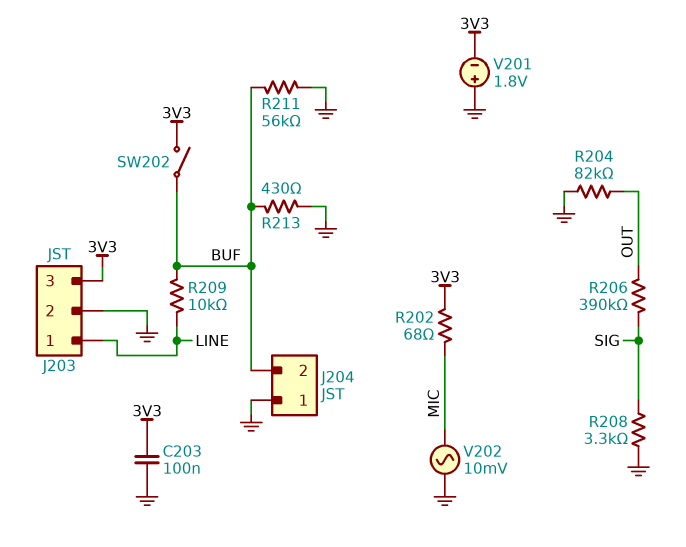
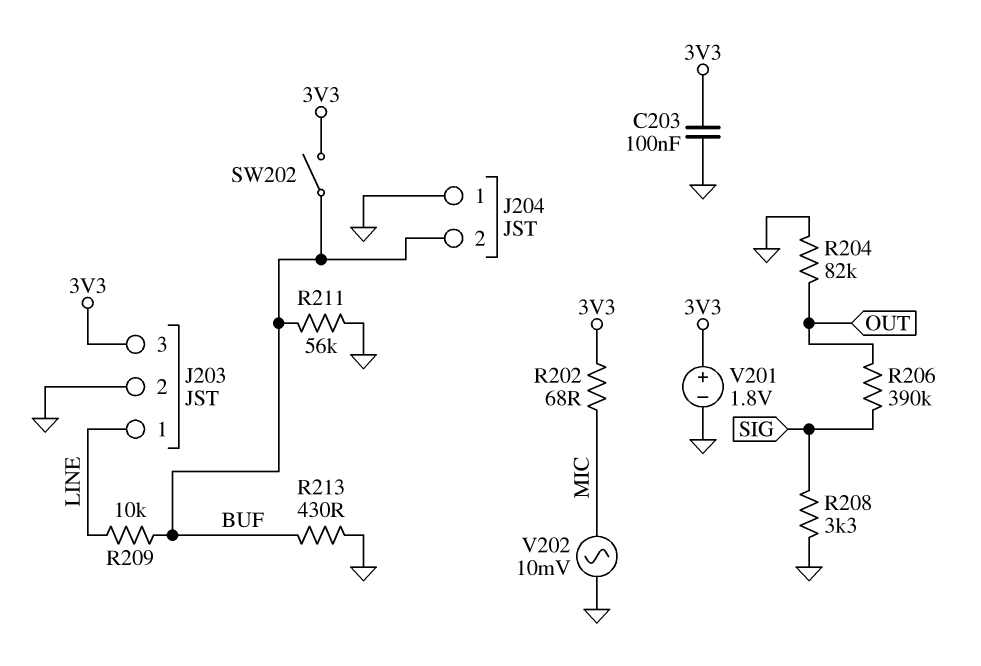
V201: 1.8V (plus GND, minus 3V3) -> 1.8V (plus 3V3, minus GND)

